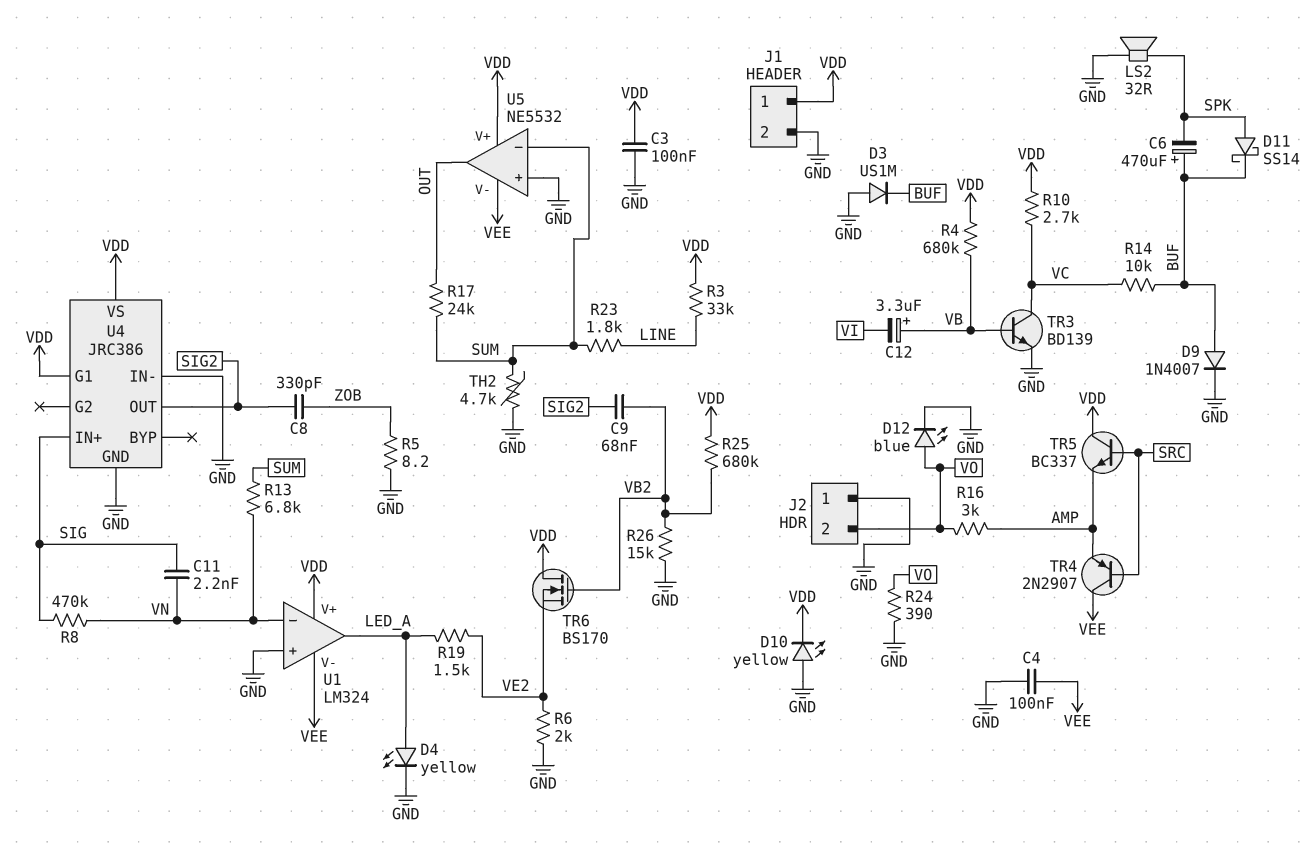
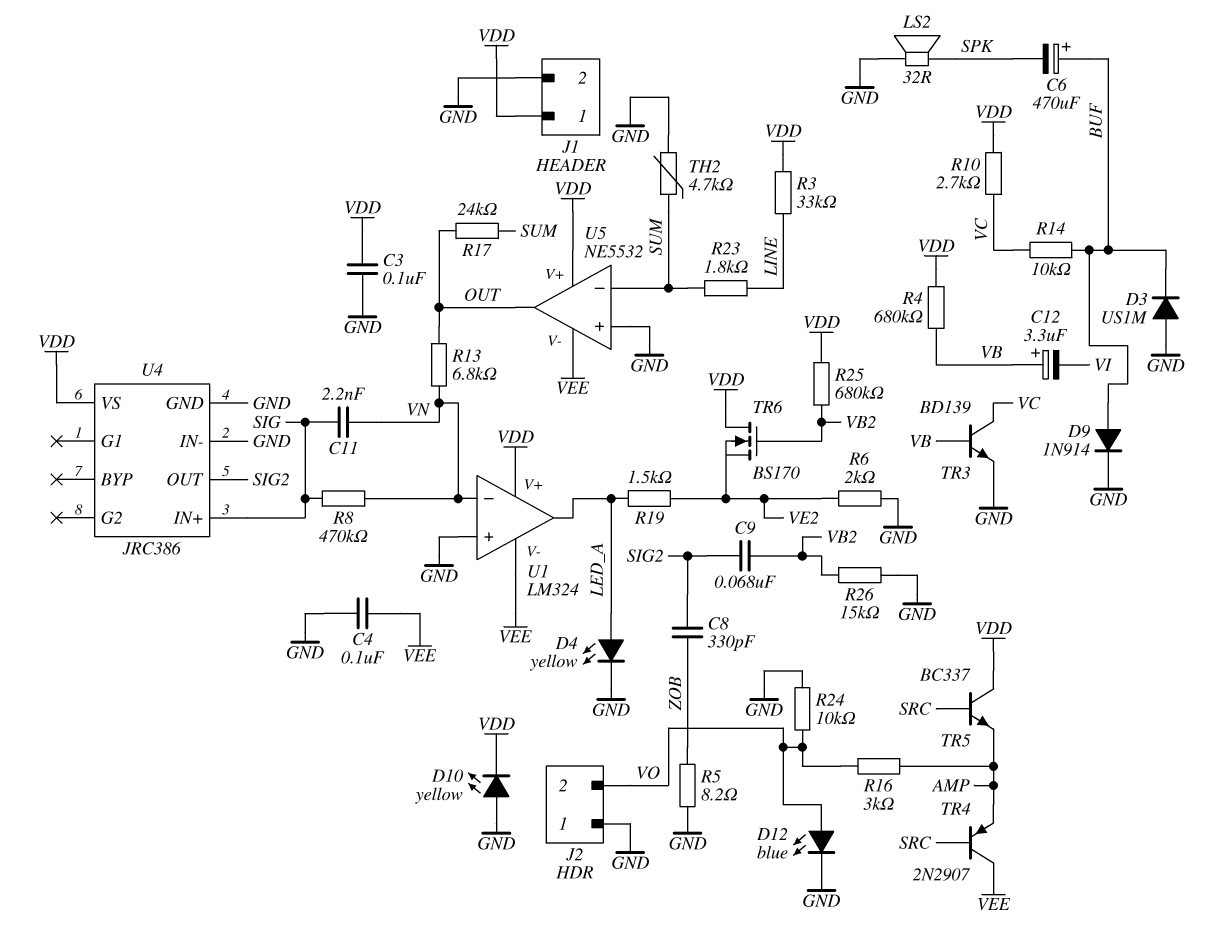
D9: diode 1N4007 (A BUF, K GND) -> diode 1N914 (A BUF, K GND)
D11: schottky SS14 (A SPK, K BUF) -> none
R13: 6.8k (SUM, VN) -> 6.8k (OUT, VN)
R24: 390 (GND, VO) -> 10k (GND, VO)
U4 pin G1: VDD -> none

